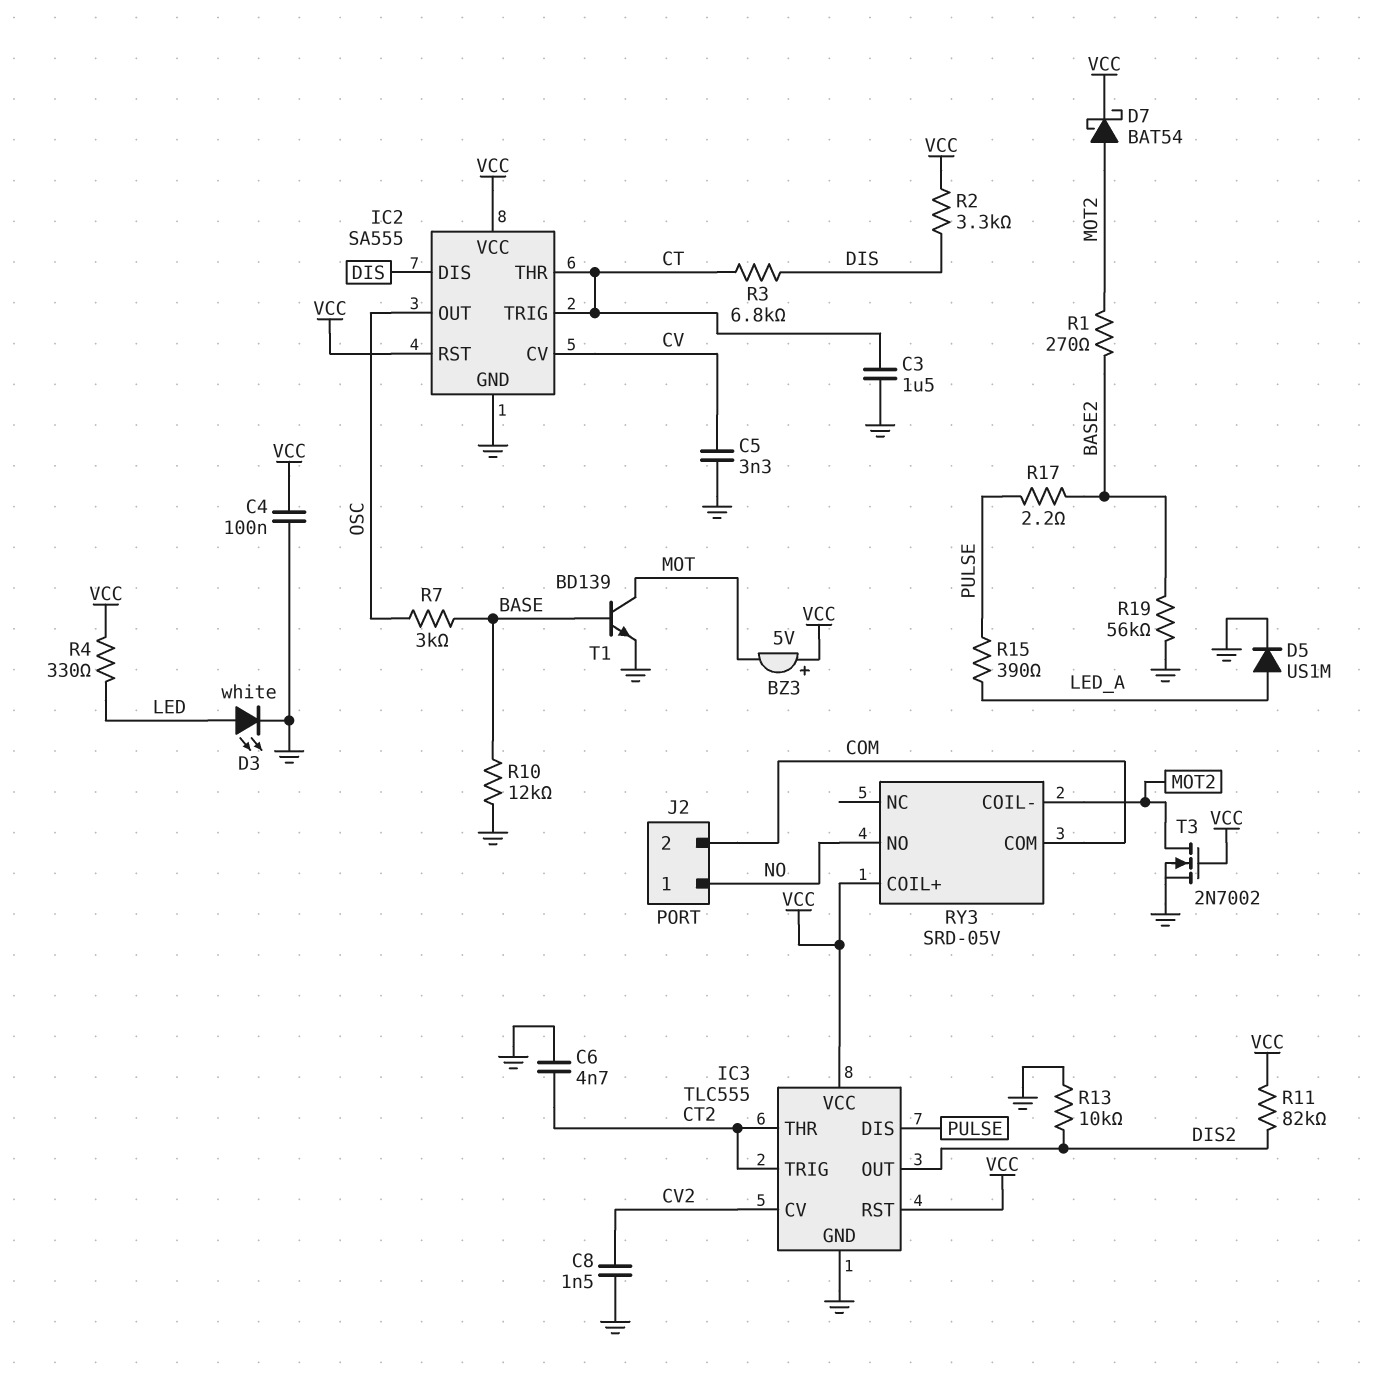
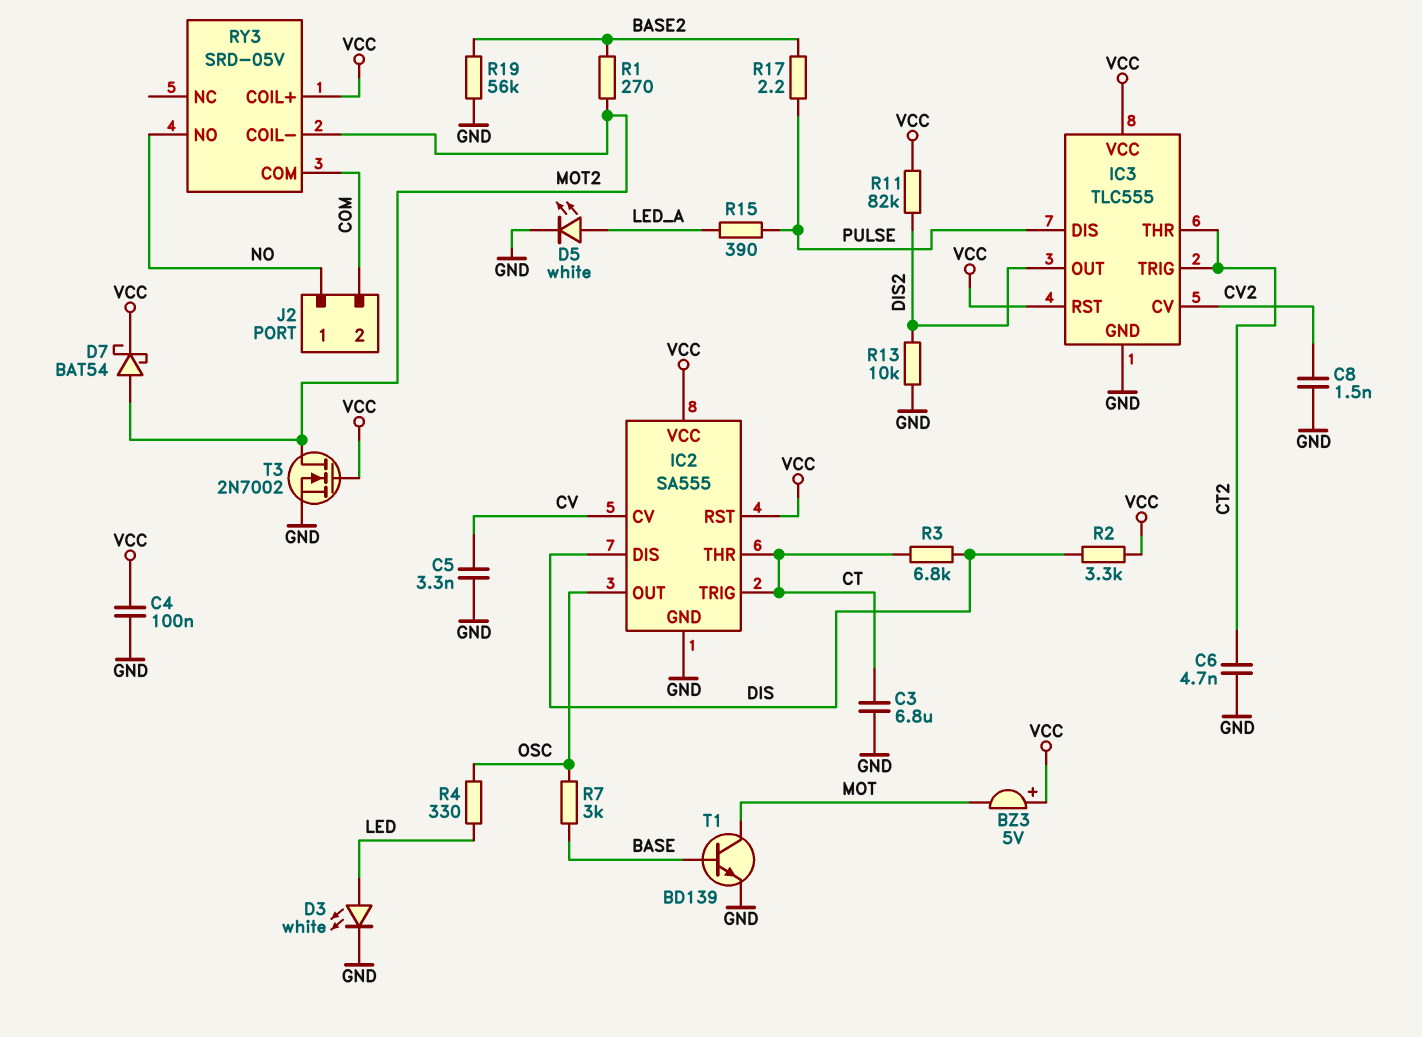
C3: 1.5uF (CT, GND) -> 6.8uF (CT, GND)
D5: diode US1M (A LED_A, K GND) -> LED white (A LED_A, K GND)
R4: 330 (LED, VCC) -> 330 (LED, OSC)
R10: 12k (BASE, GND) -> none

